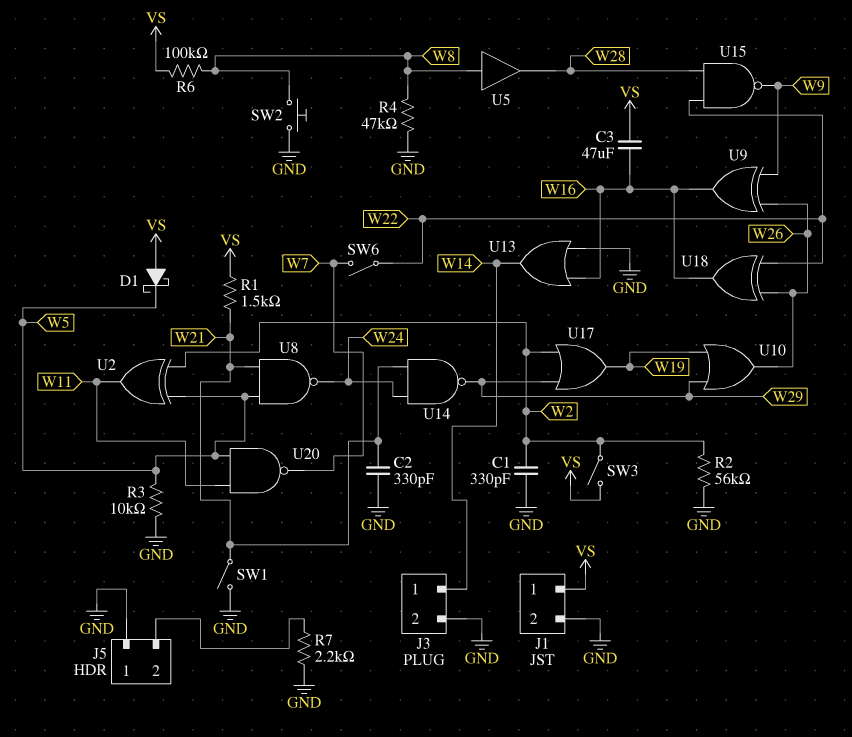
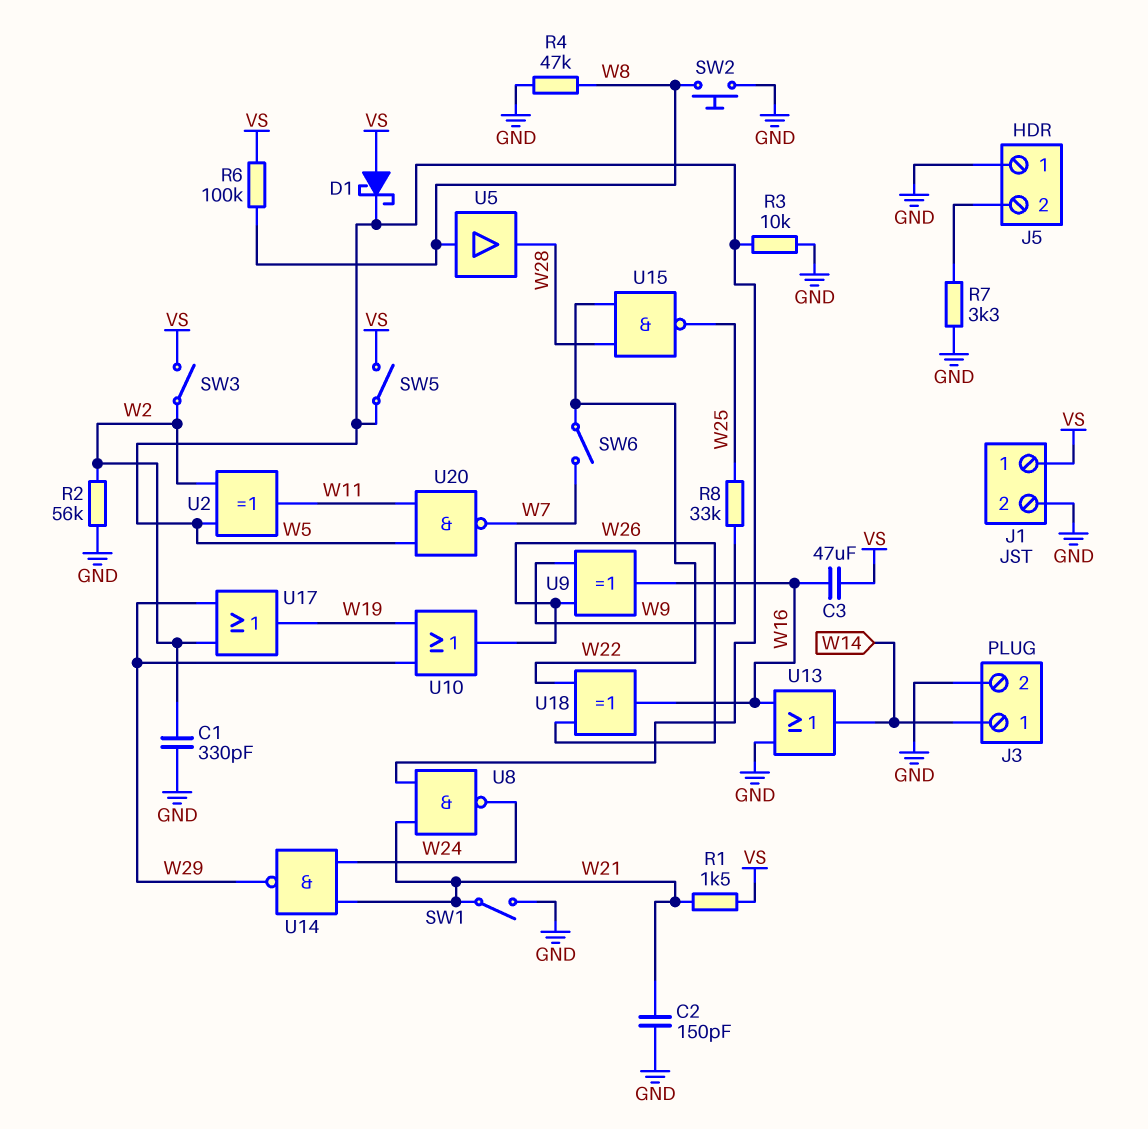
C2: 330pF (GND, W21) -> 150pF (GND, W21)
R7: 2.2k (GND, J5/2) -> 3.3k (GND, J5/2)
R8: none -> 33k (W9, W25)
SW5: none -> switch (VS, W5)
U15: NAND (in W22, in W28, out W9) -> NAND (in W22, in W28, out W25)

